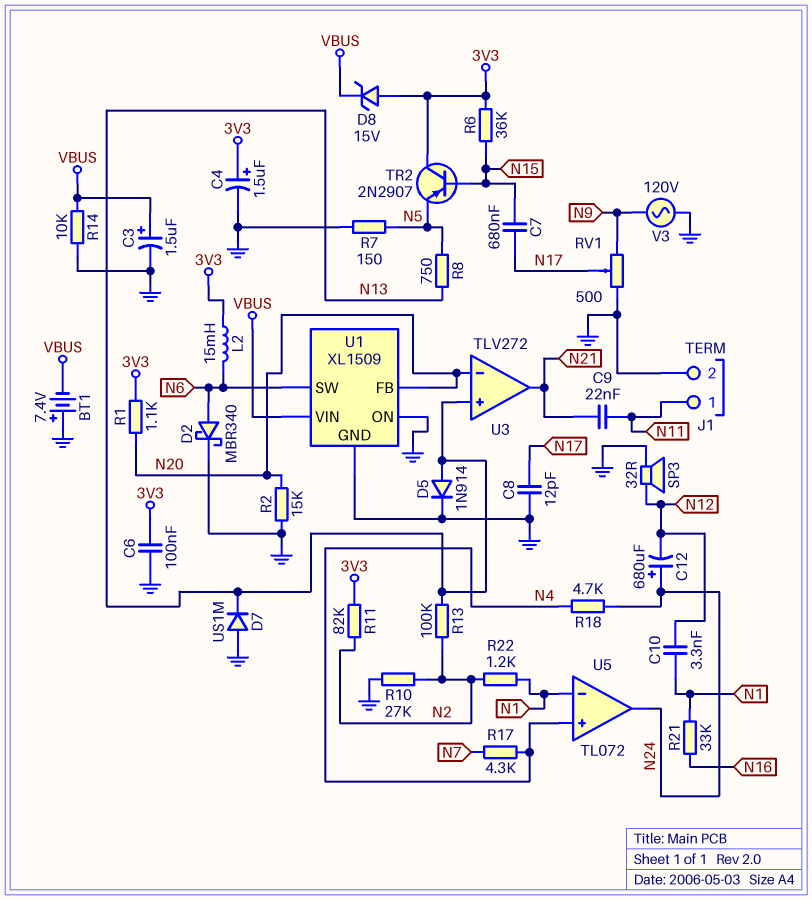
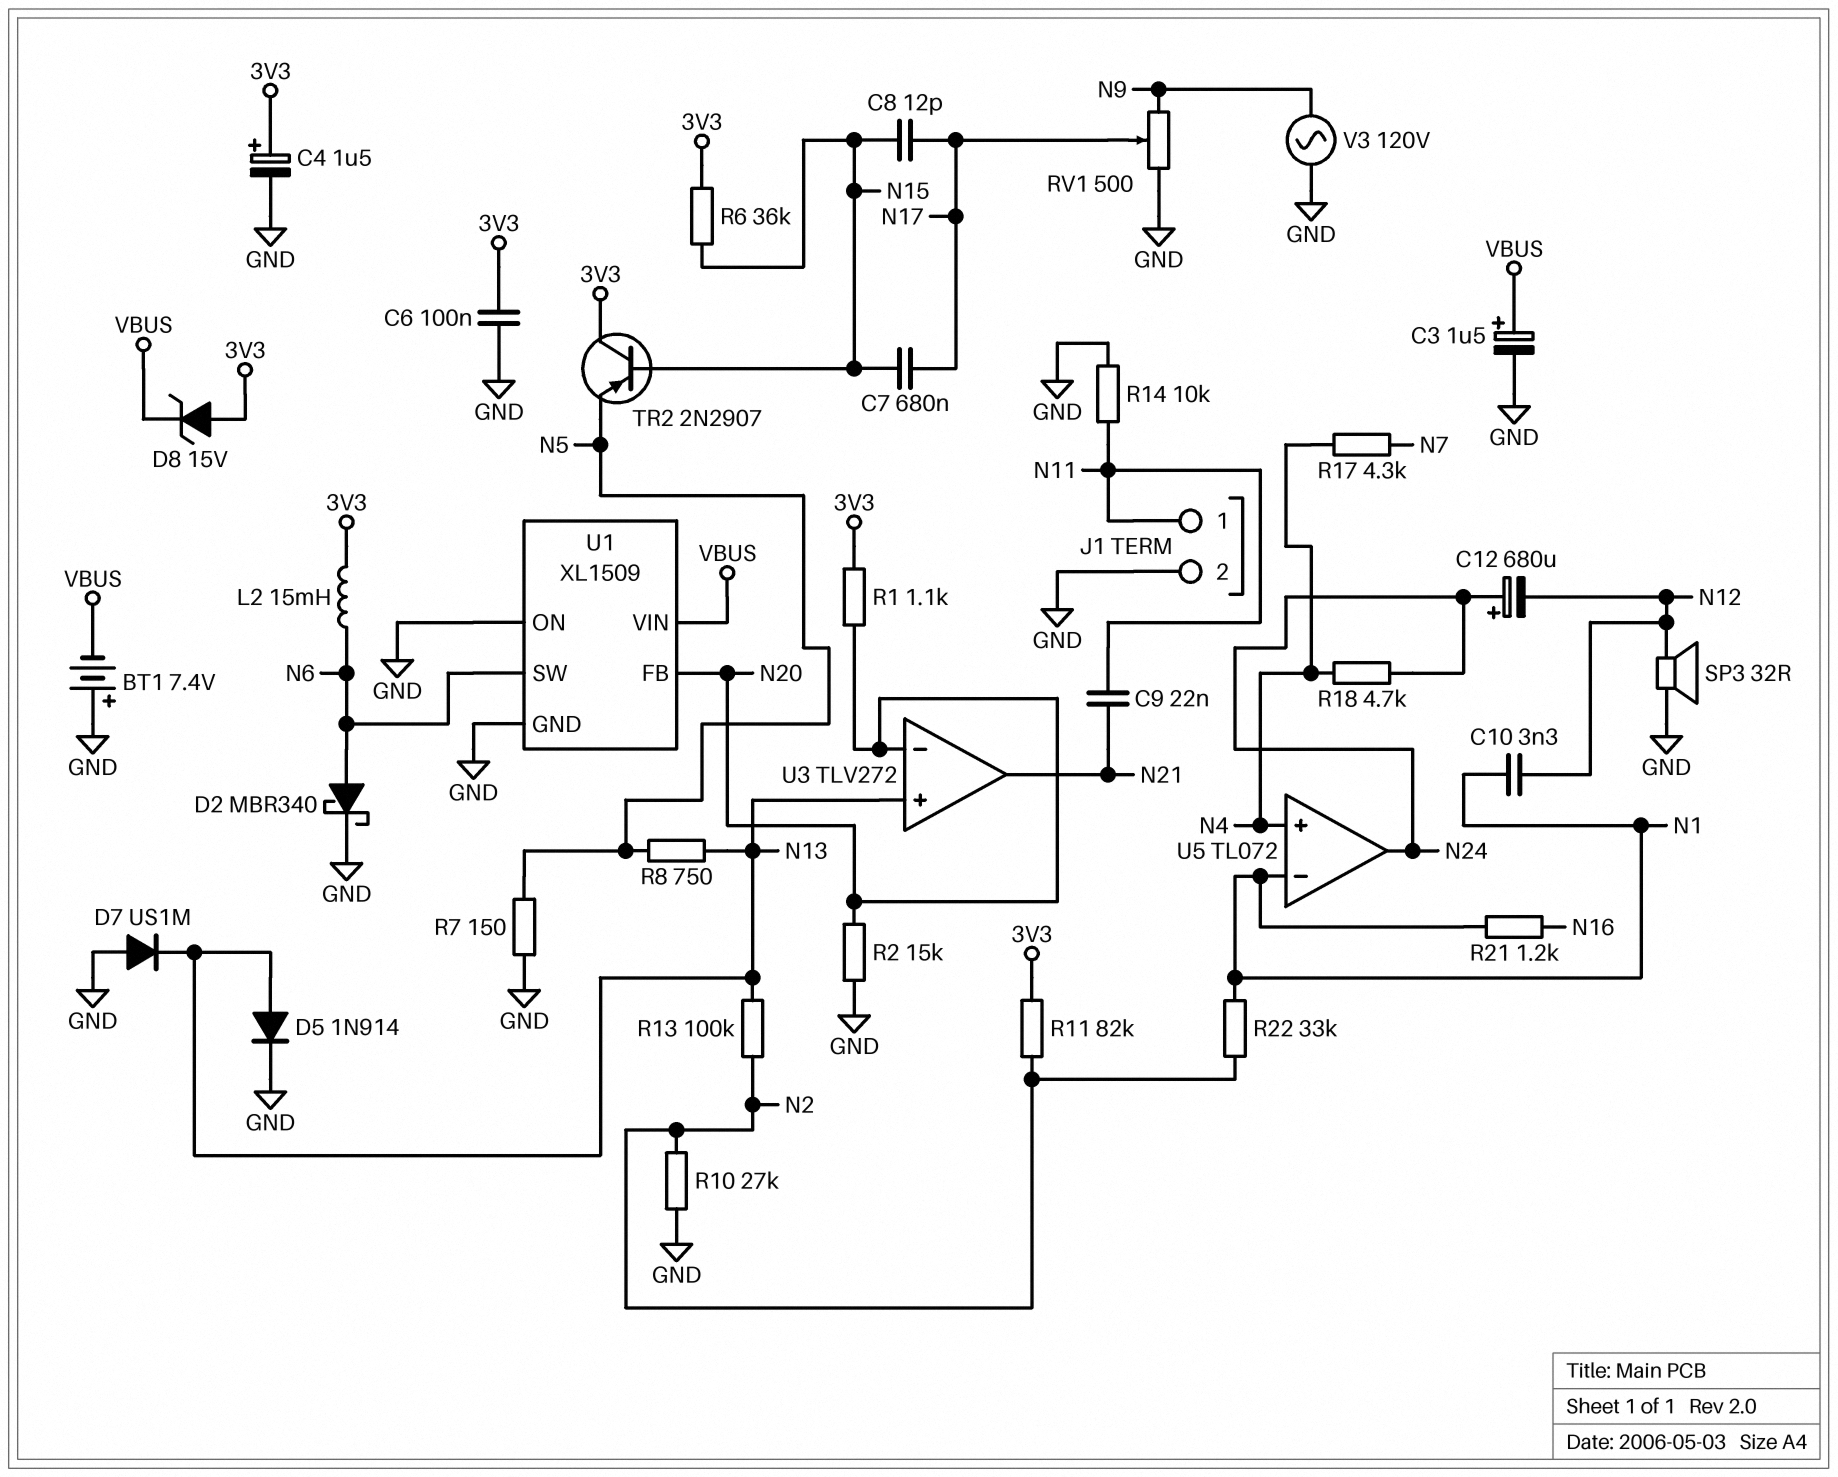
C8: 12pF (GND, N17) -> 12pF (N15, N17)
R14: 10k (GND, VBUS) -> 10k (GND, N11)
R21: 33k (N1, N16) -> 1.2k (N1, N16)
R22: 1.2k (N1, N2) -> 33k (N1, N2)

